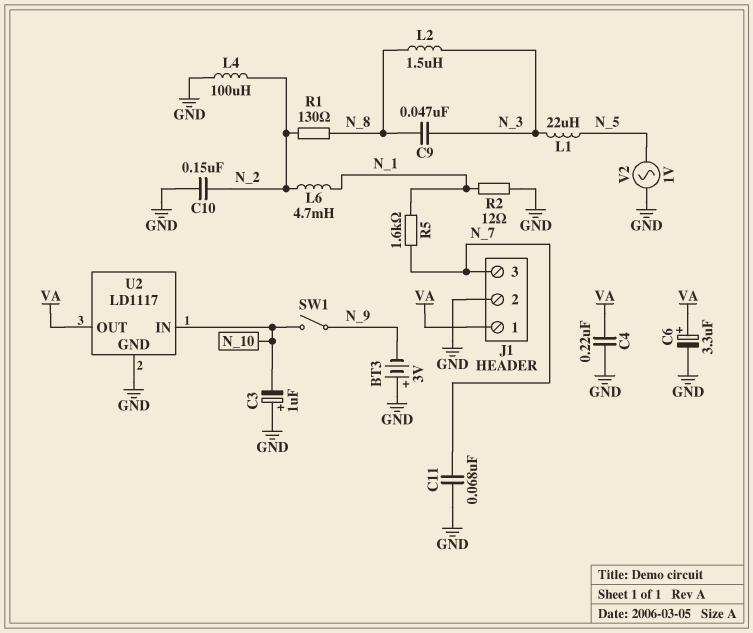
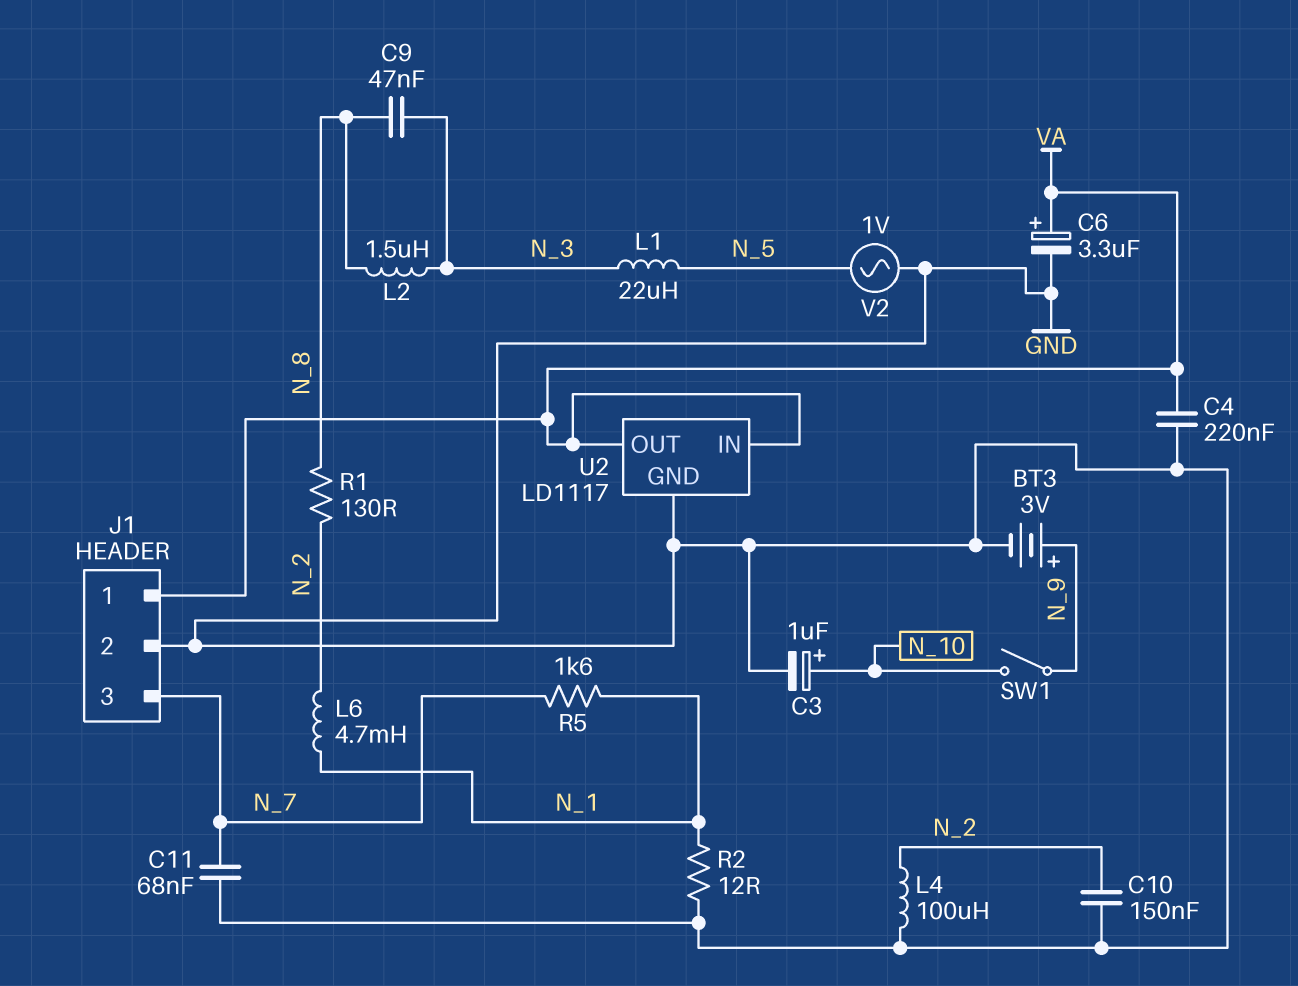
BT3: 3V (plus GND, minus N_9) -> 3V (plus N_9, minus GND)
C3: 1uF (plus GND, minus N_10) -> 1uF (plus N_10, minus GND)
U2 pin IN: N_10 -> VA

